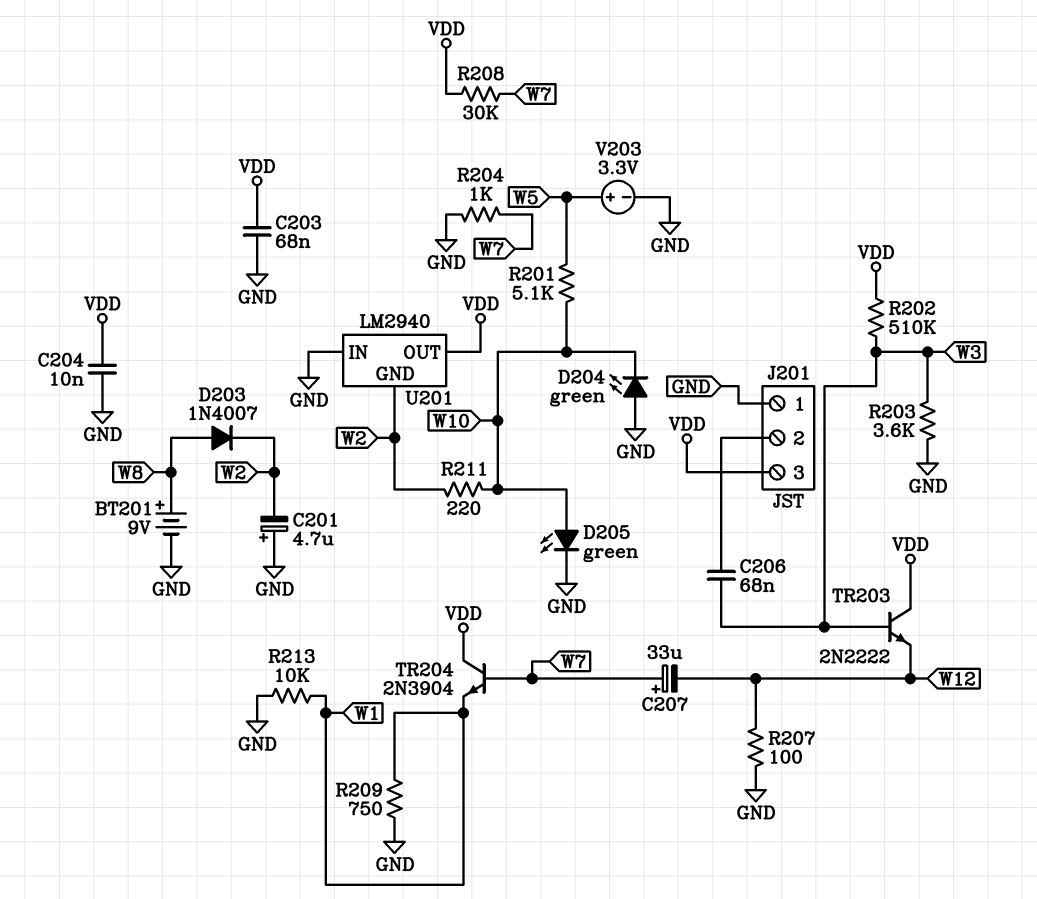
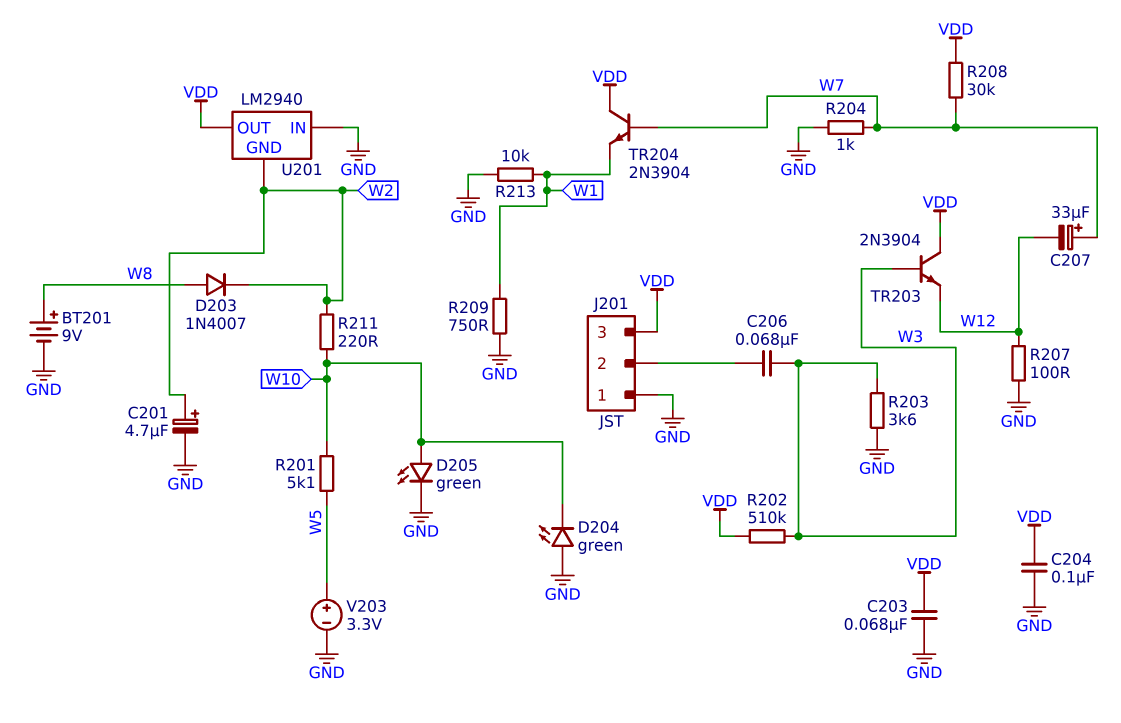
C201: 4.7uF (plus GND, minus W2) -> 4.7uF (plus W2, minus GND)
C204: 10nF (GND, VDD) -> 100nF (GND, VDD)
TR203: NPN 2N2222 (B W3, C VDD, E W12) -> NPN 2N3904 (B W3, C VDD, E W12)

